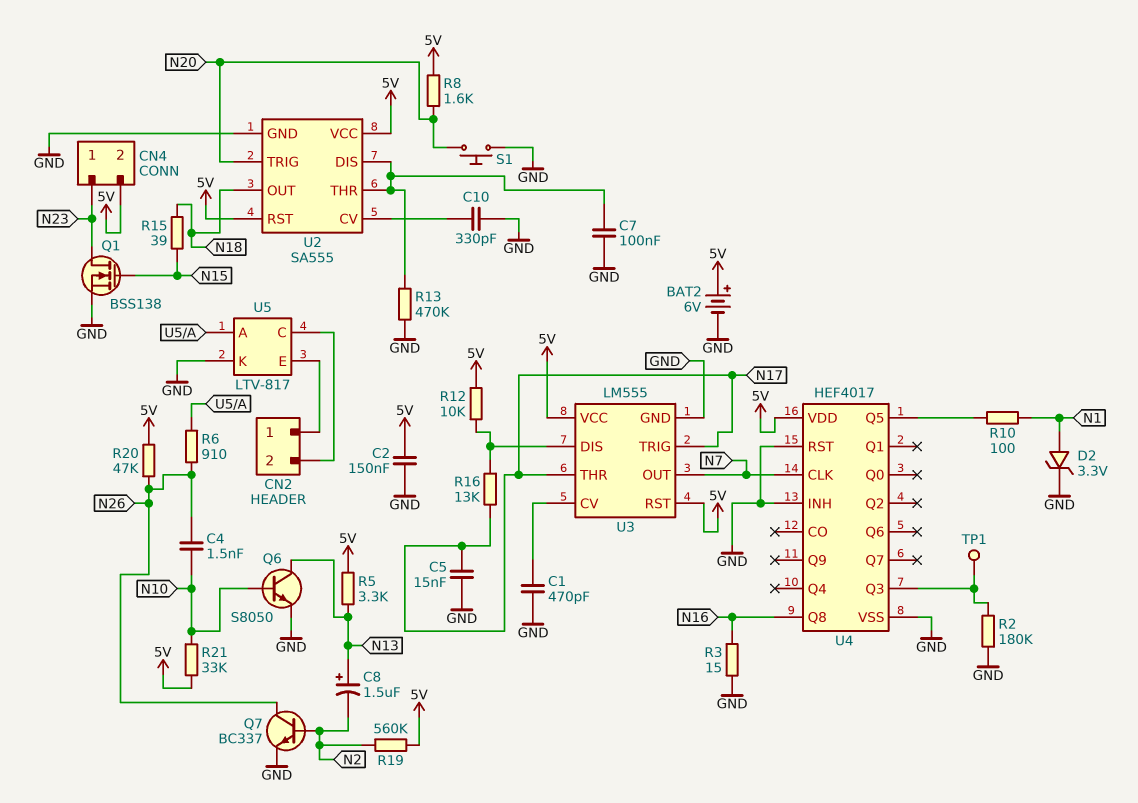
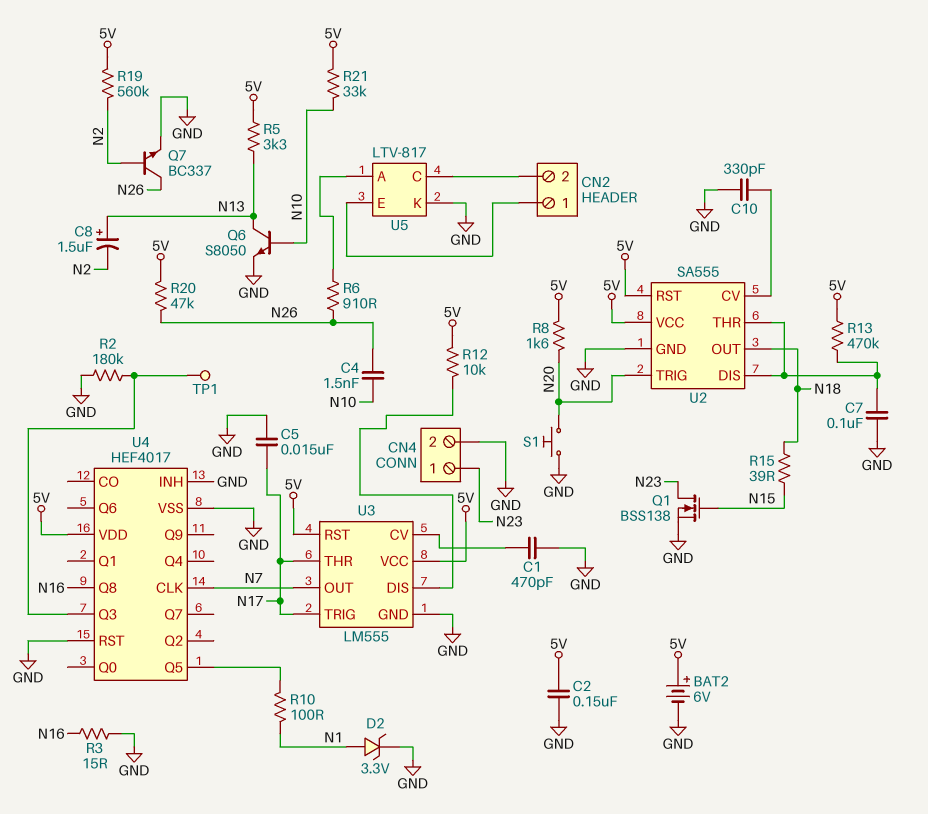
CN4 pin 2: 5V -> GND
R13: 470k (GND, U2/DIS) -> 470k (5V, U2/DIS)
R16: 13k (N17, U3/DIS) -> none

